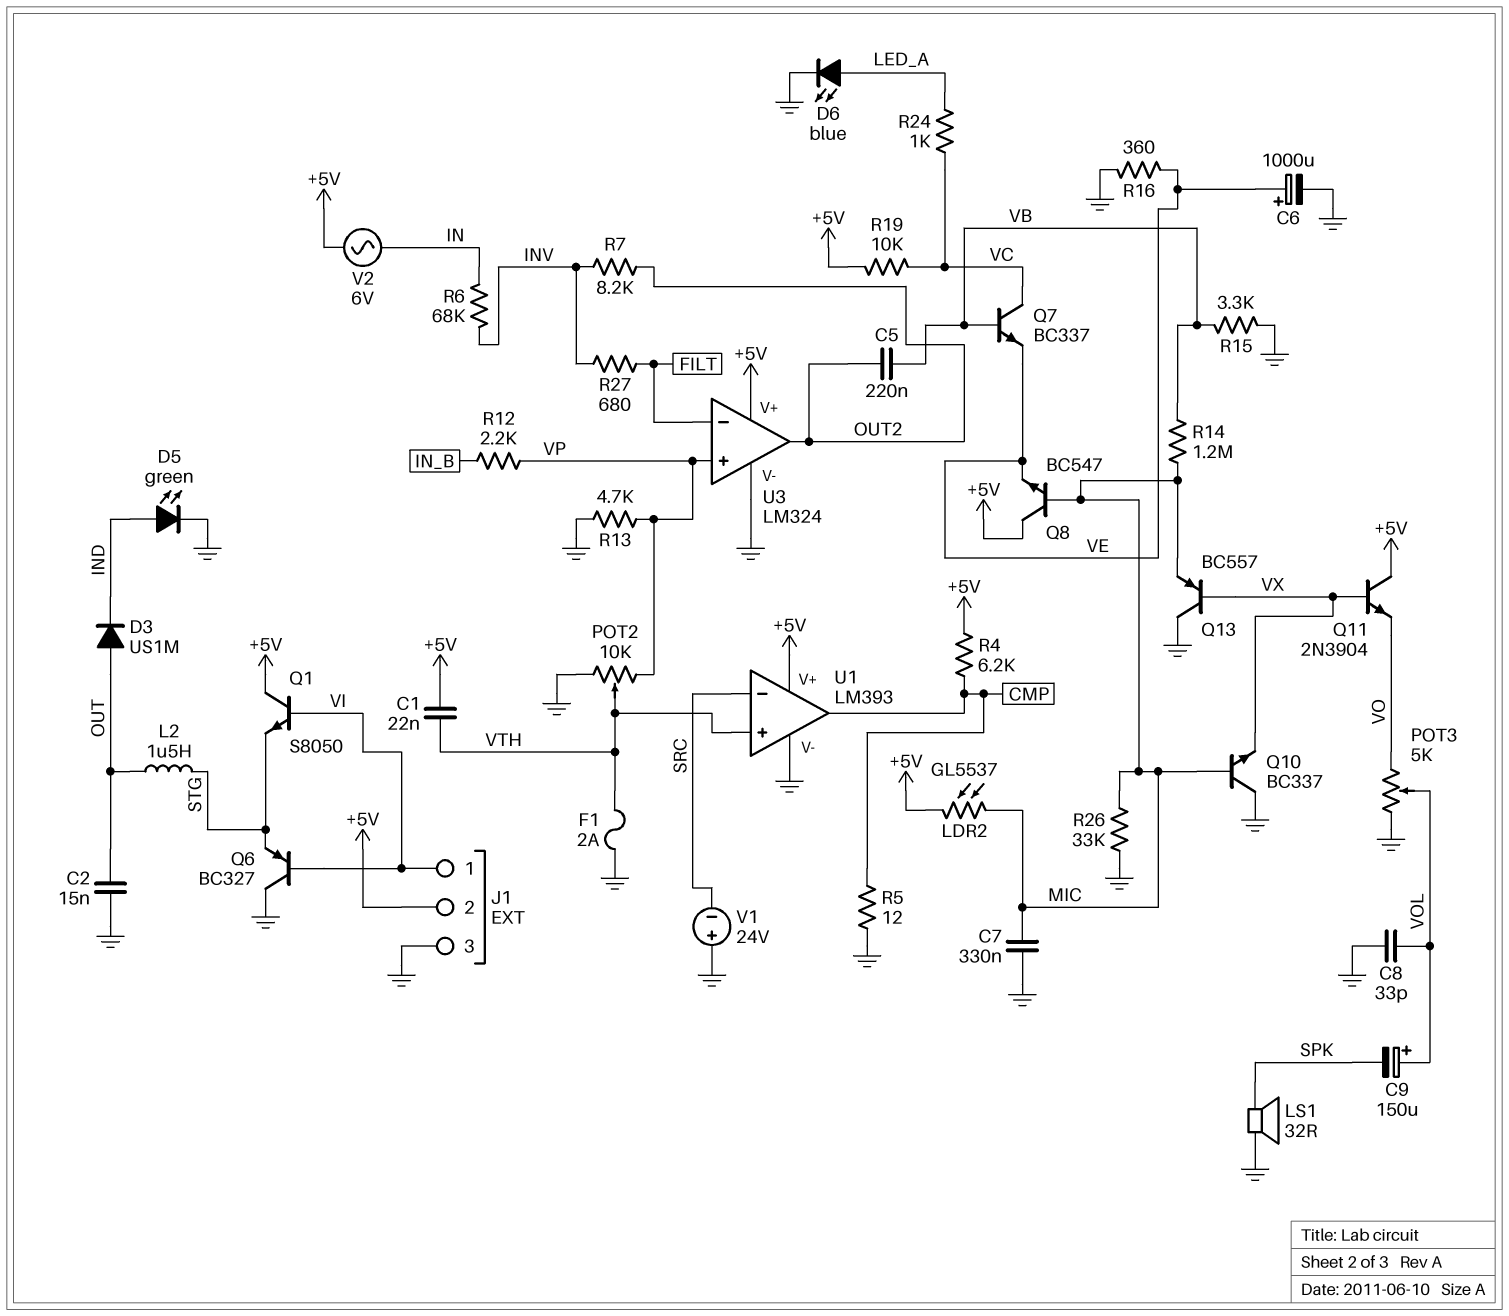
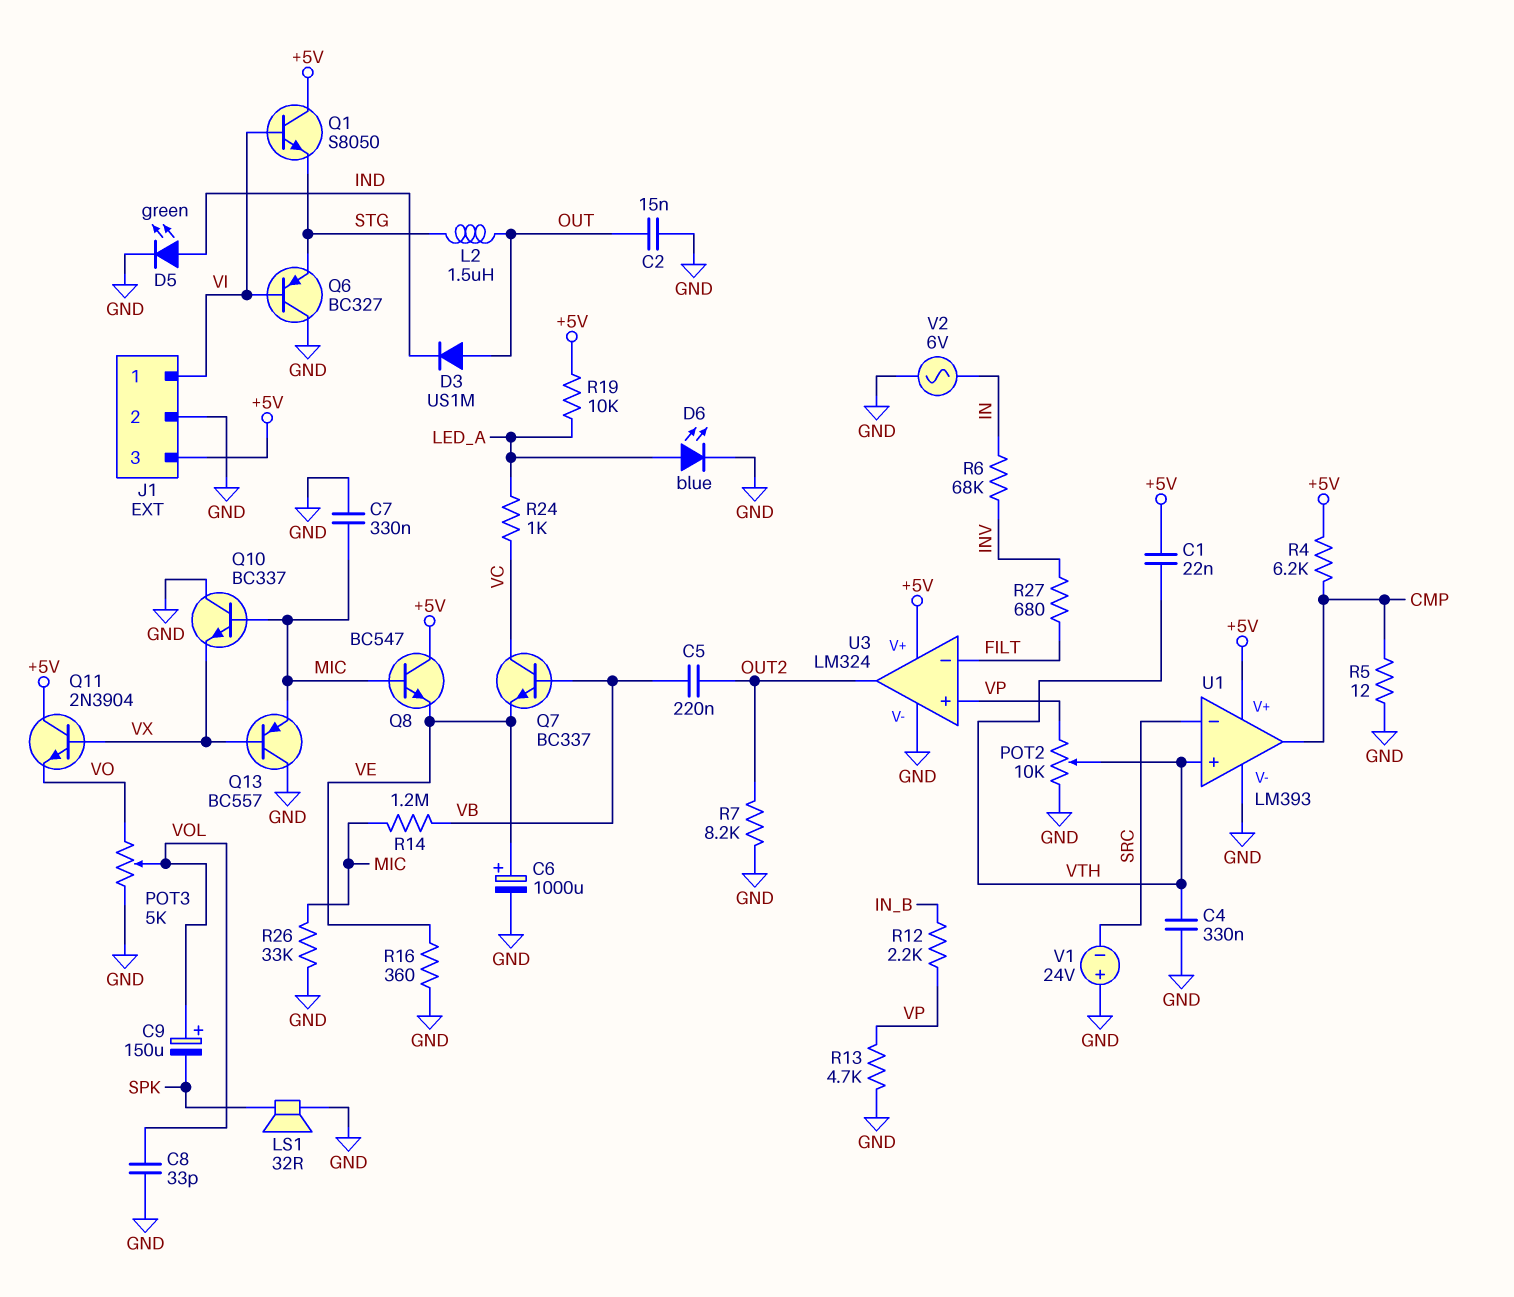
C4: none -> 330nF (GND, VTH)
F1: 2A (GND, VTH) -> none
J1 pin 2: +5V -> GND
J1 pin 3: GND -> +5V
LDR2: GL5537 (+5V, MIC) -> none
R7: 8.2k (INV, OUT2) -> 8.2k (GND, OUT2)
R15: 3.3k (GND, VB) -> none
R19: 10k (+5V, VC) -> 10k (+5V, LED_A)
V2: AC 6V (+5V, IN) -> AC 6V (GND, IN)

